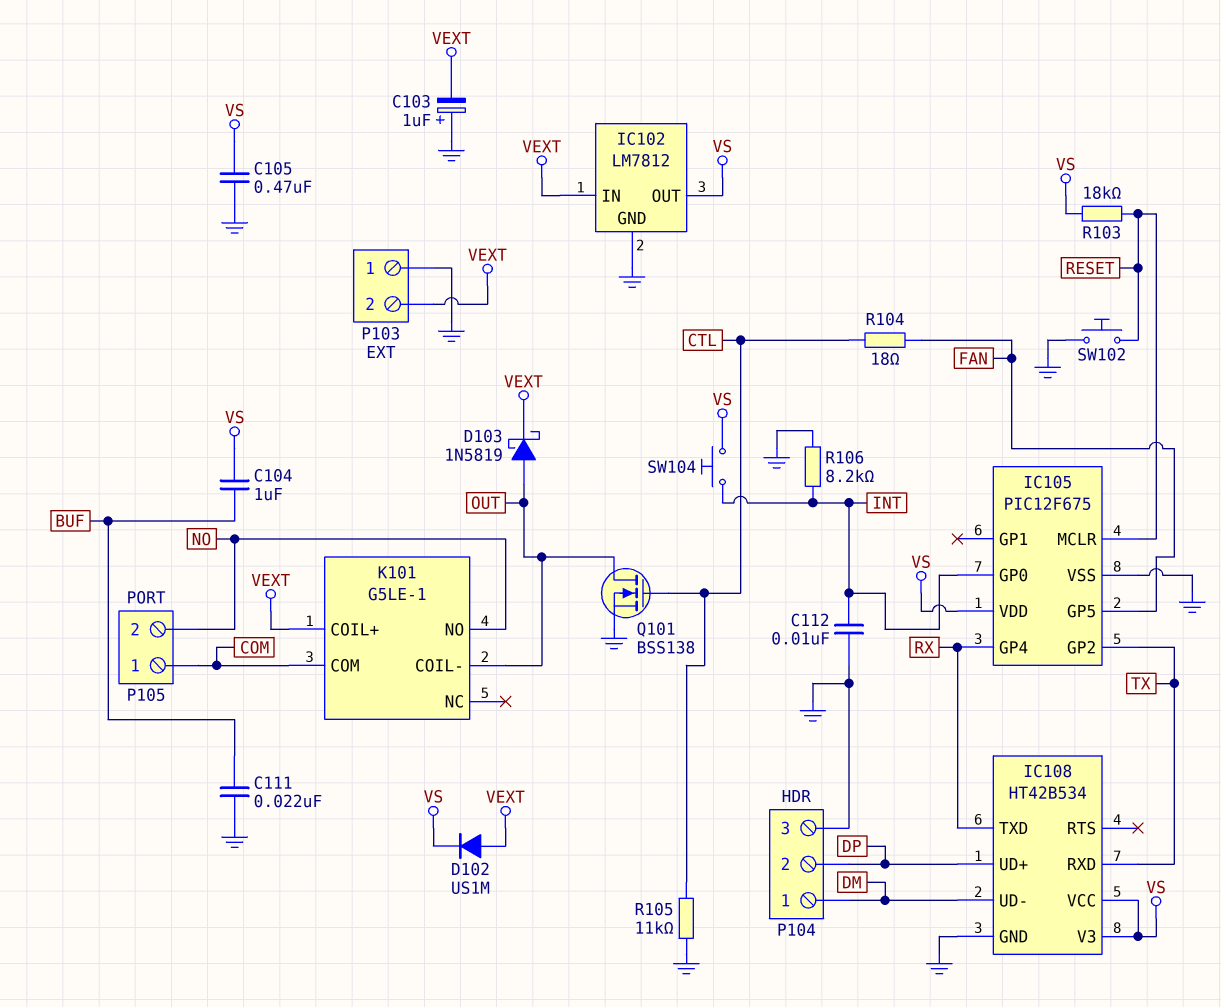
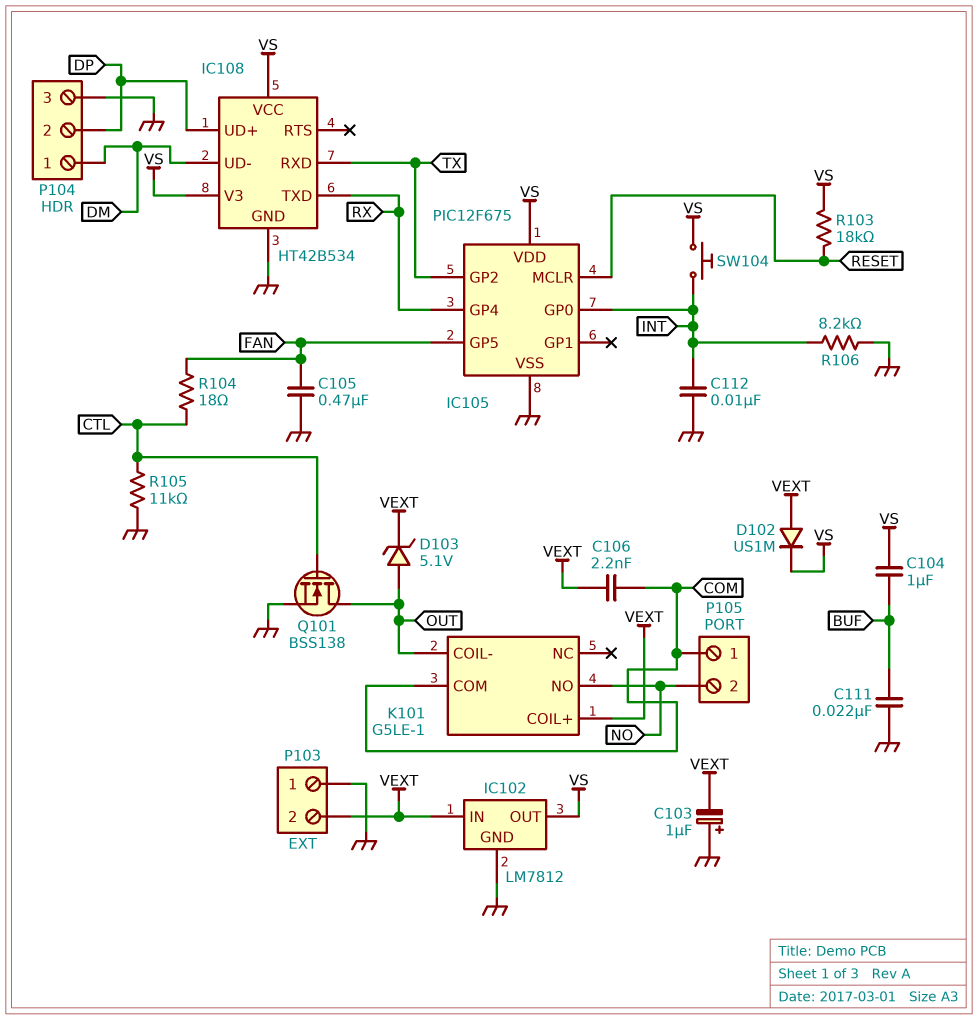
C105: 470nF (GND, VS) -> 470nF (FAN, GND)
C106: none -> 2.2nF (COM, VEXT)
D103: schottky 1N5819 (A OUT, K VEXT) -> zener 5.1V (A OUT, K VEXT)
SW102: button (GND, RESET) -> none

